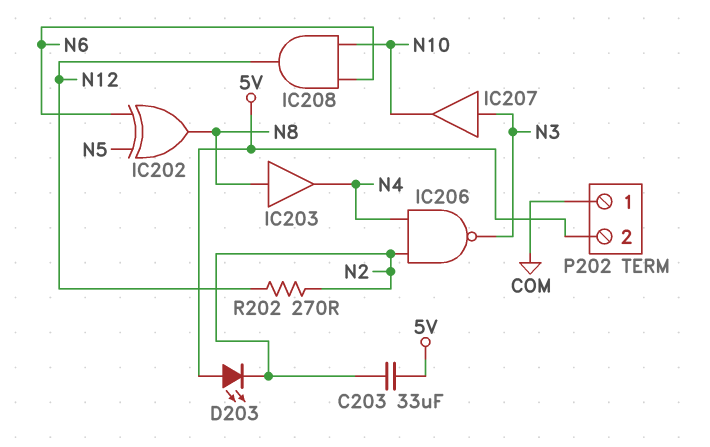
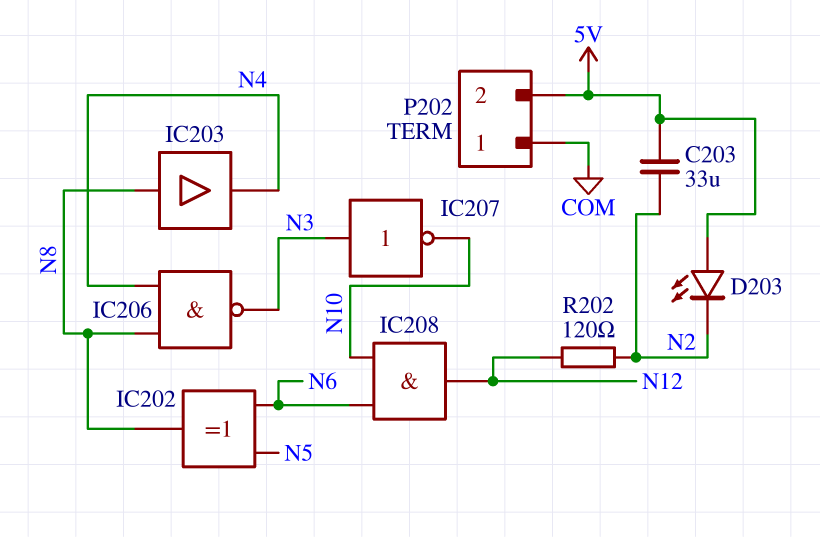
IC206: NAND (in N2, in N4, out N3) -> NAND (in N4, in N8, out N3)
IC207: buffer (in N3, out N10) -> NOT (in N3, out N10)
R202: 270 (N2, N12) -> 120 (N2, N12)

